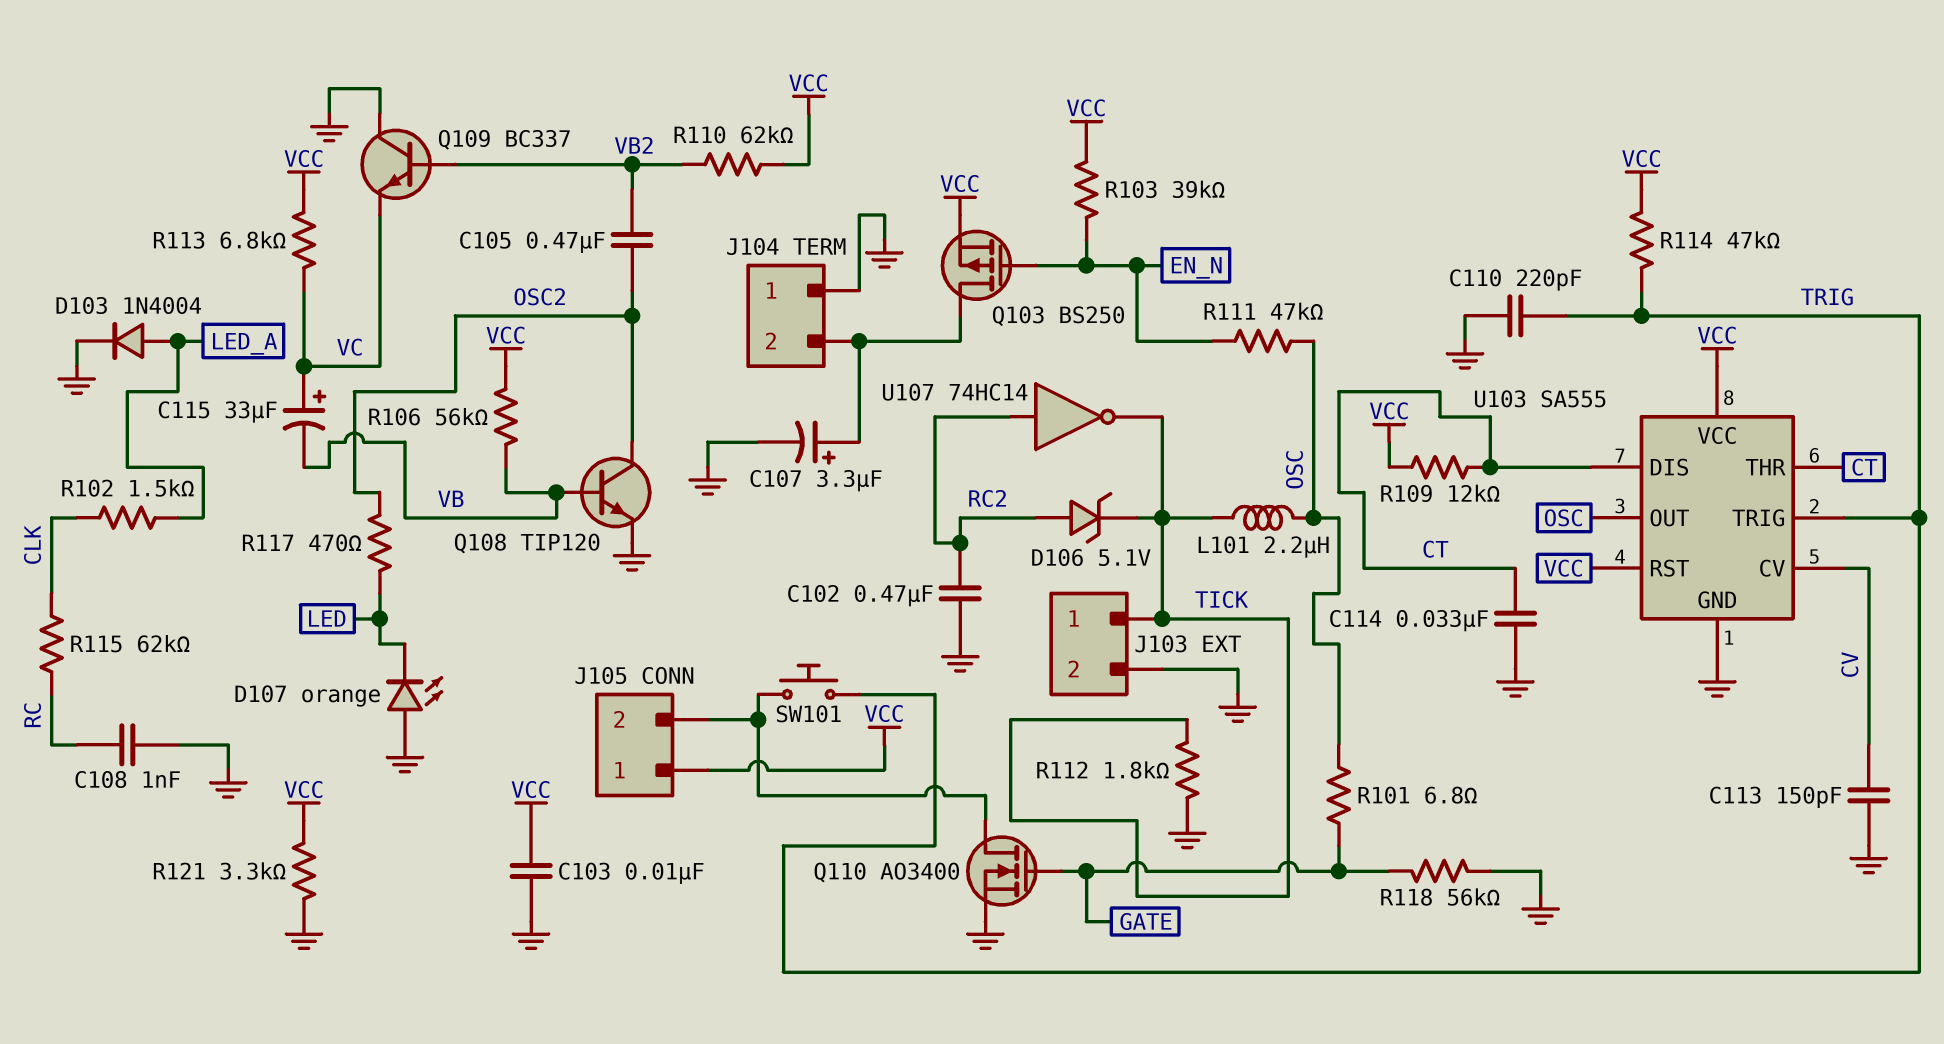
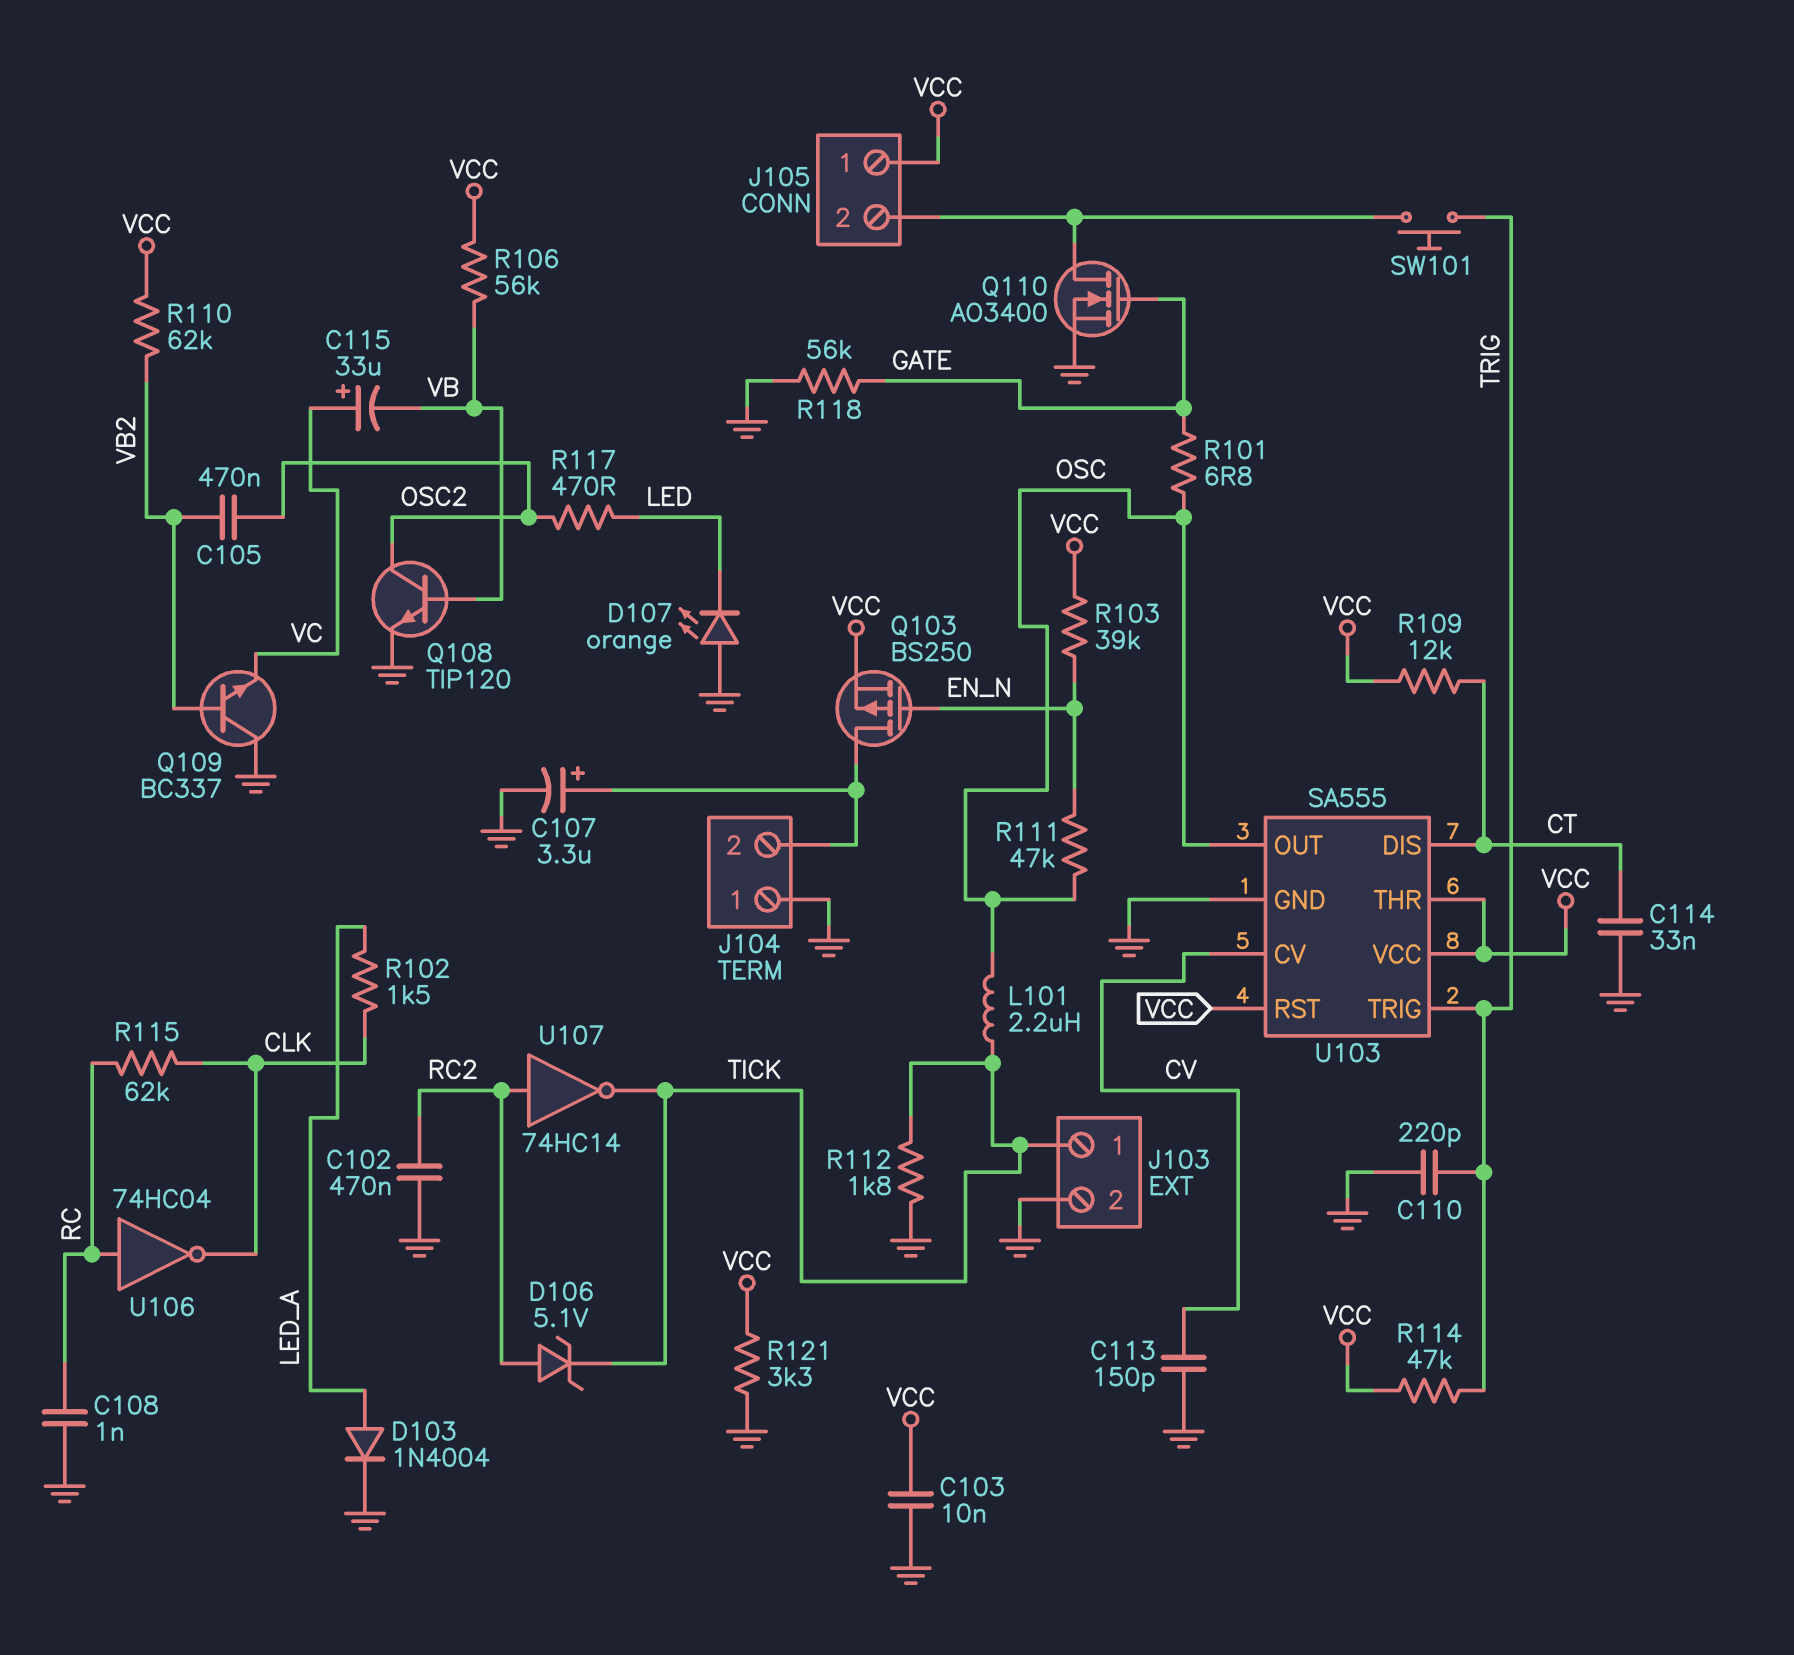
R113: 6.8k (VC, VCC) -> none
U103 pin THR: CT -> VCC
U106: none -> NOT 74HC04 (in RC, out CLK)

